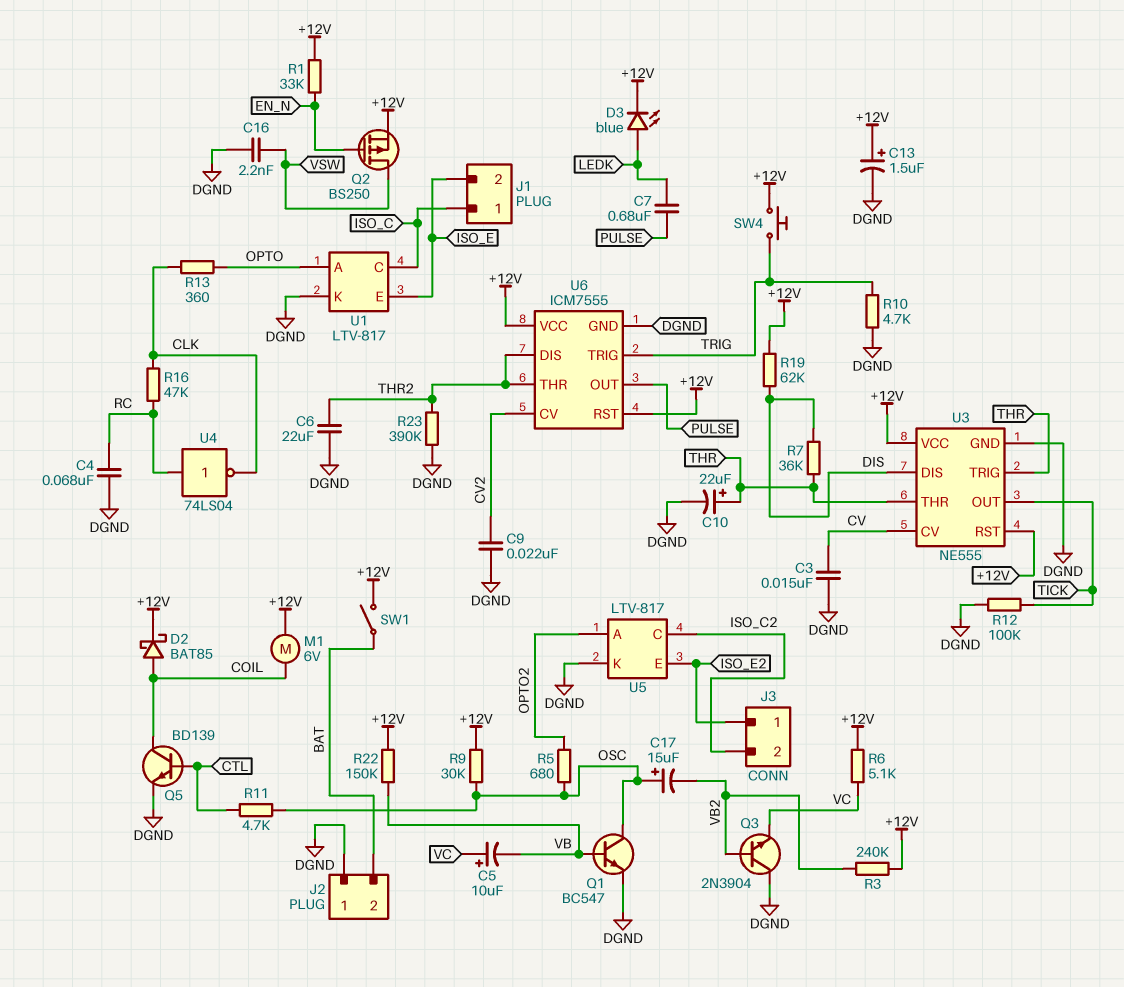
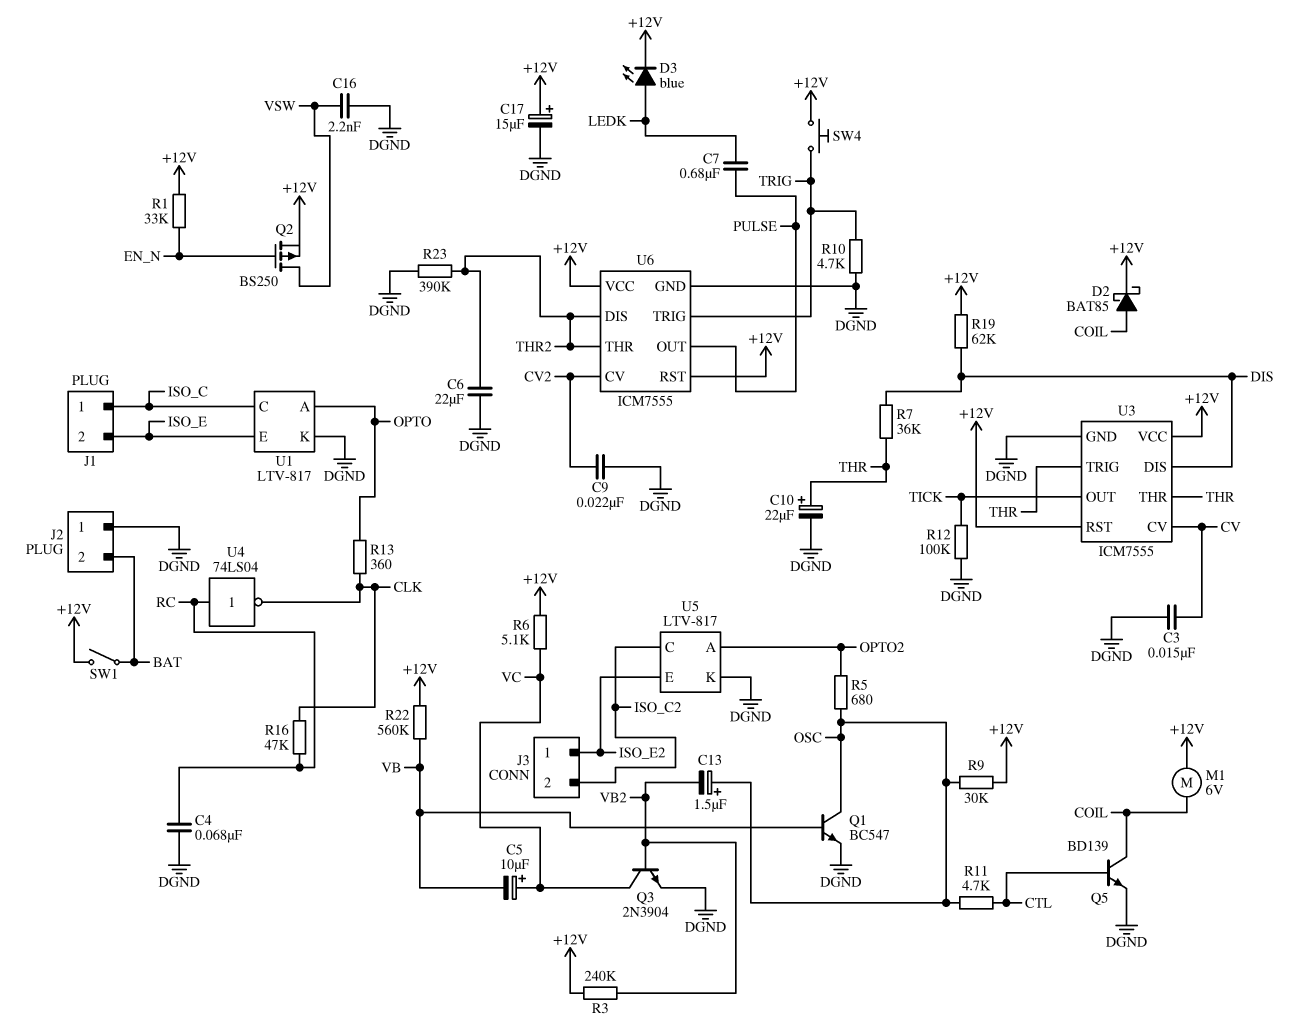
C13: 1.5uF (plus +12V, minus DGND) -> 1.5uF (plus OSC, minus VB2)
C17: 15uF (plus OSC, minus VB2) -> 15uF (plus +12V, minus DGND)
Q3: NPN 2N3904 (B VB2, C DGND, E VC) -> NPN 2N3904 (B VB2, C VC, E DGND)
R22: 150k (+12V, VB) -> 560k (+12V, VB)
U3: NE555 -> ICM7555

